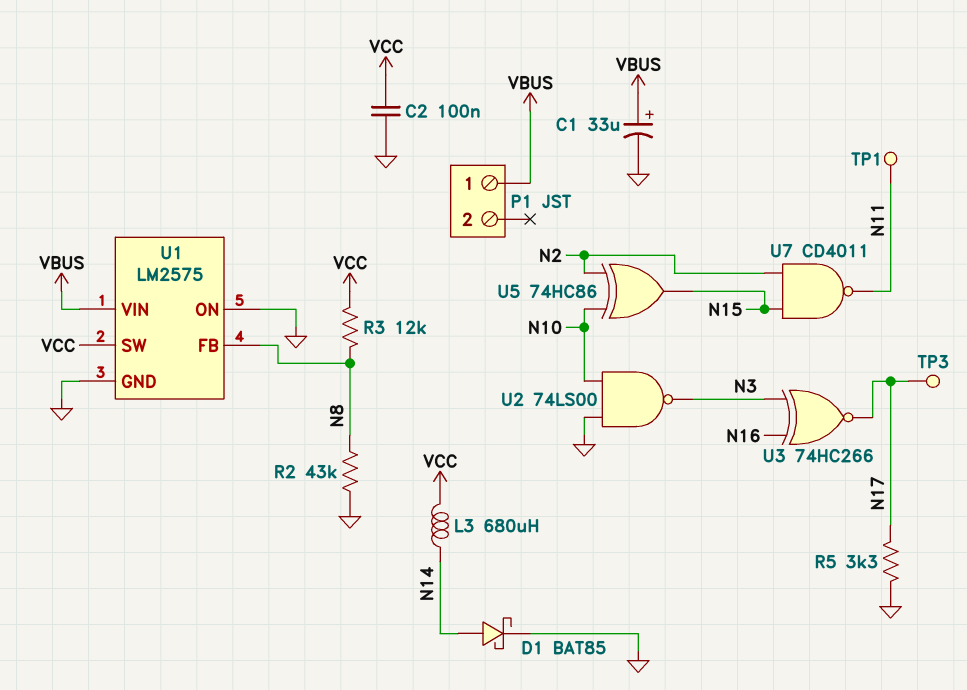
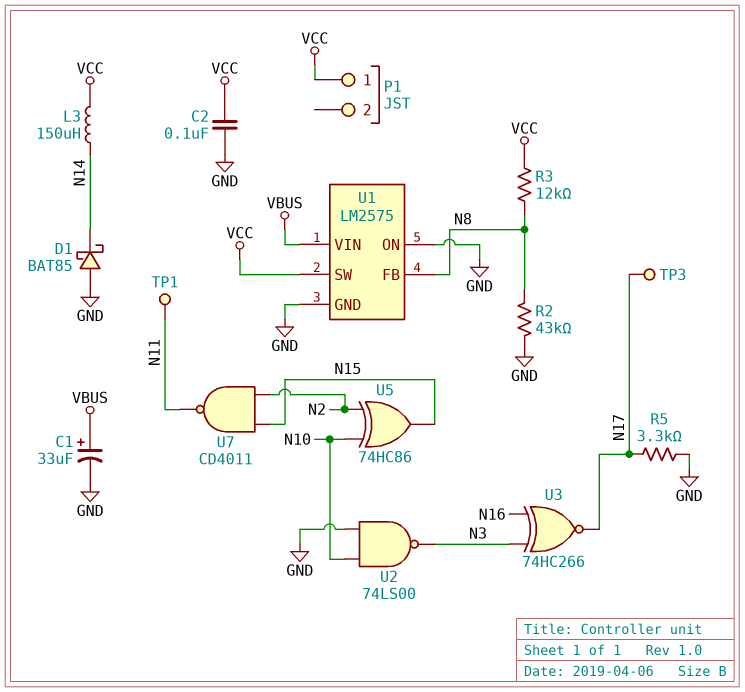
D1: schottky BAT85 (A N14, K GND) -> schottky BAT85 (A GND, K N14)
L3: 680uH (N14, VCC) -> 150uH (N14, VCC)
P1 pin 1: VBUS -> VCC

